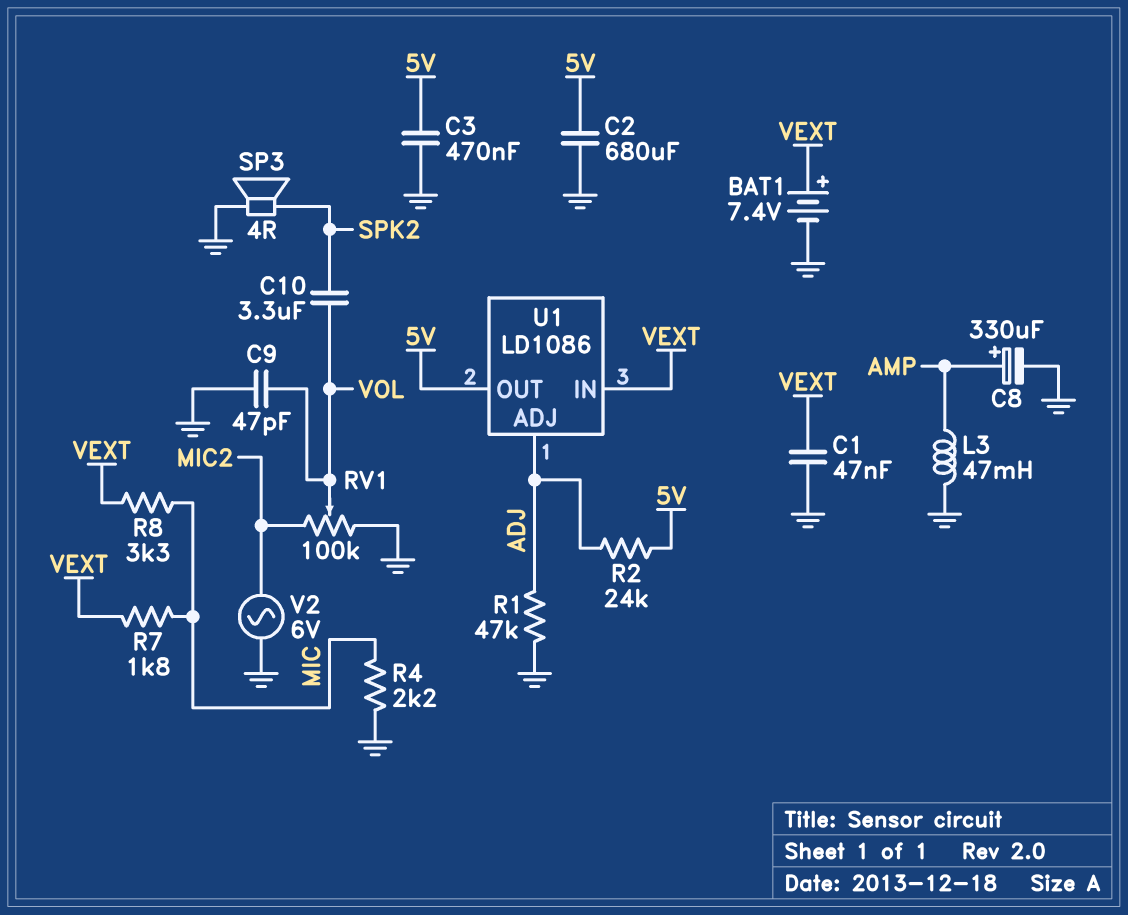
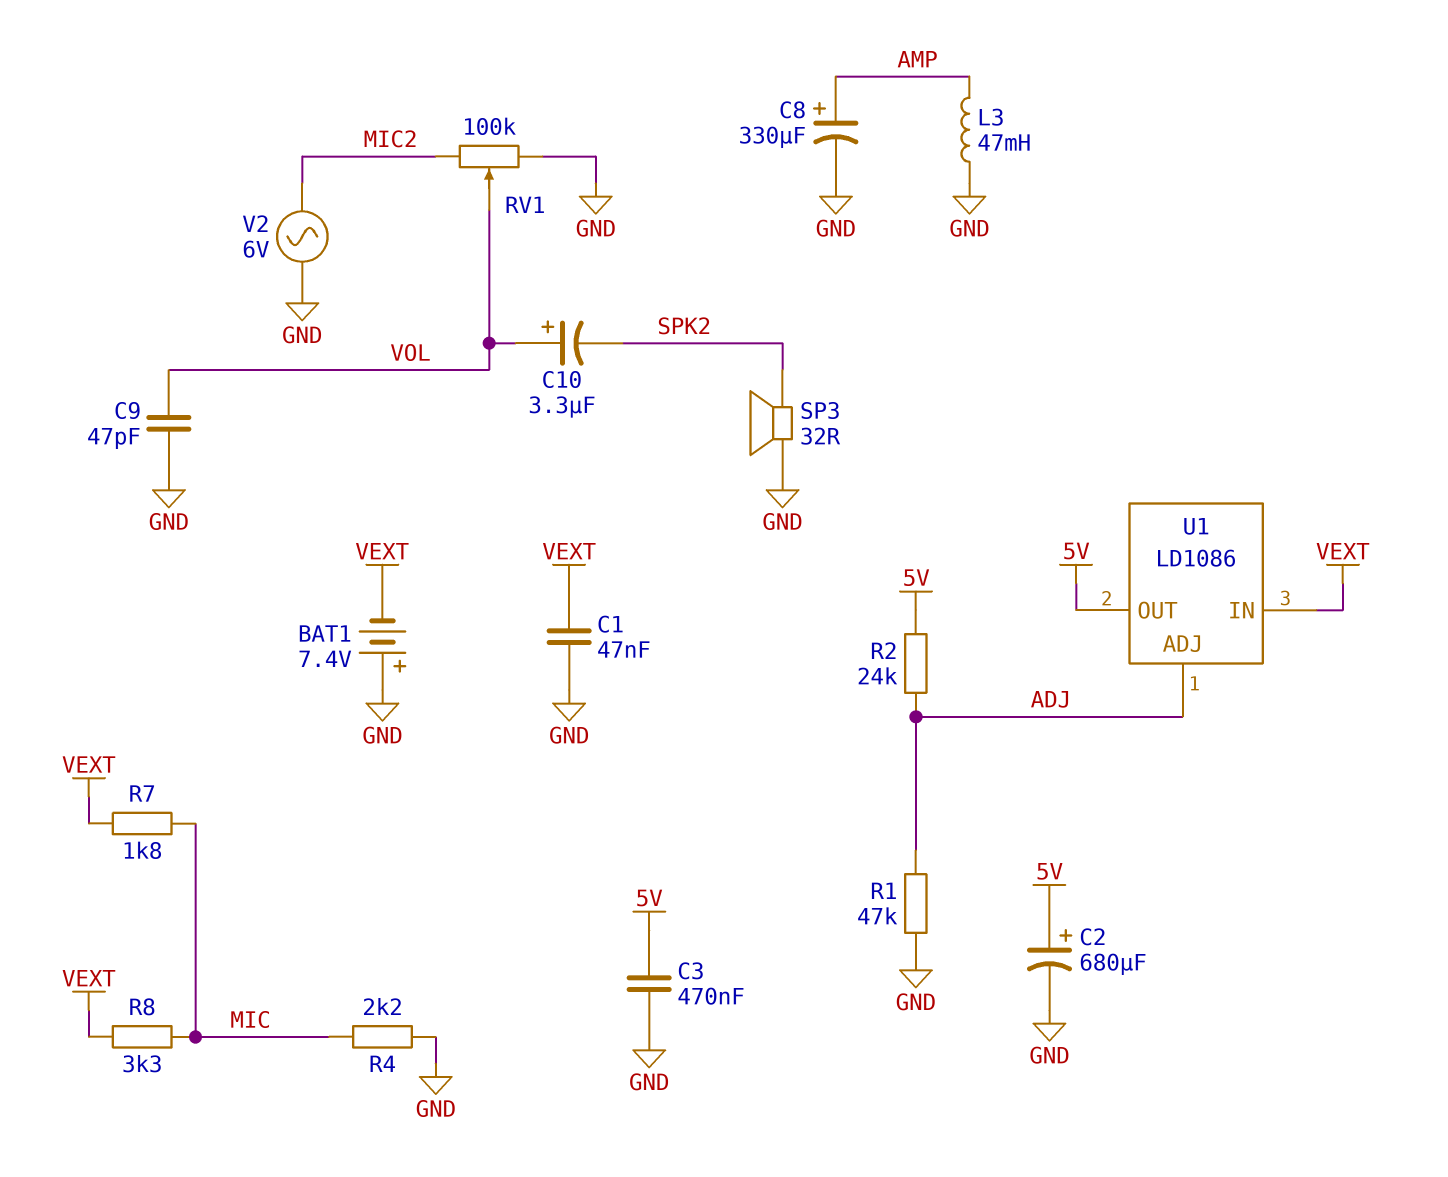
BAT1: 7.4V (plus VEXT, minus GND) -> 7.4V (plus GND, minus VEXT)
C2: 680uF (5V, GND) -> 680uF (plus 5V, minus GND)
C10: 3.3uF (SPK2, VOL) -> 3.3uF (plus VOL, minus SPK2)
SP3: speaker 4R (GND, SPK2) -> speaker 32R (GND, SPK2)

